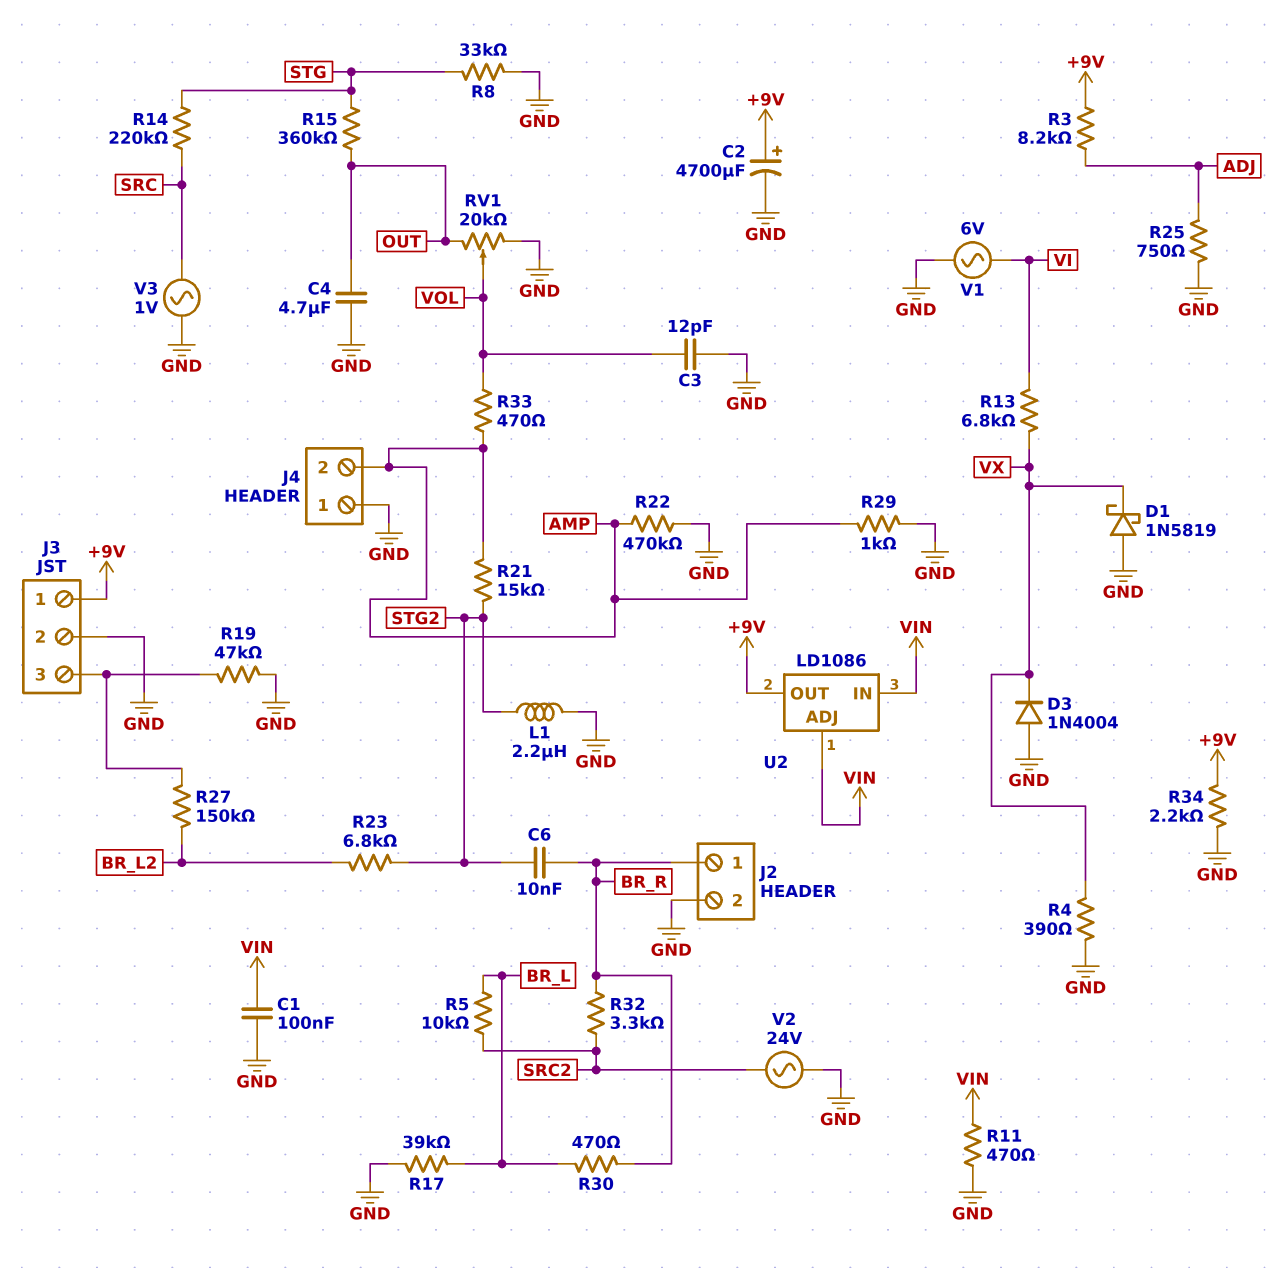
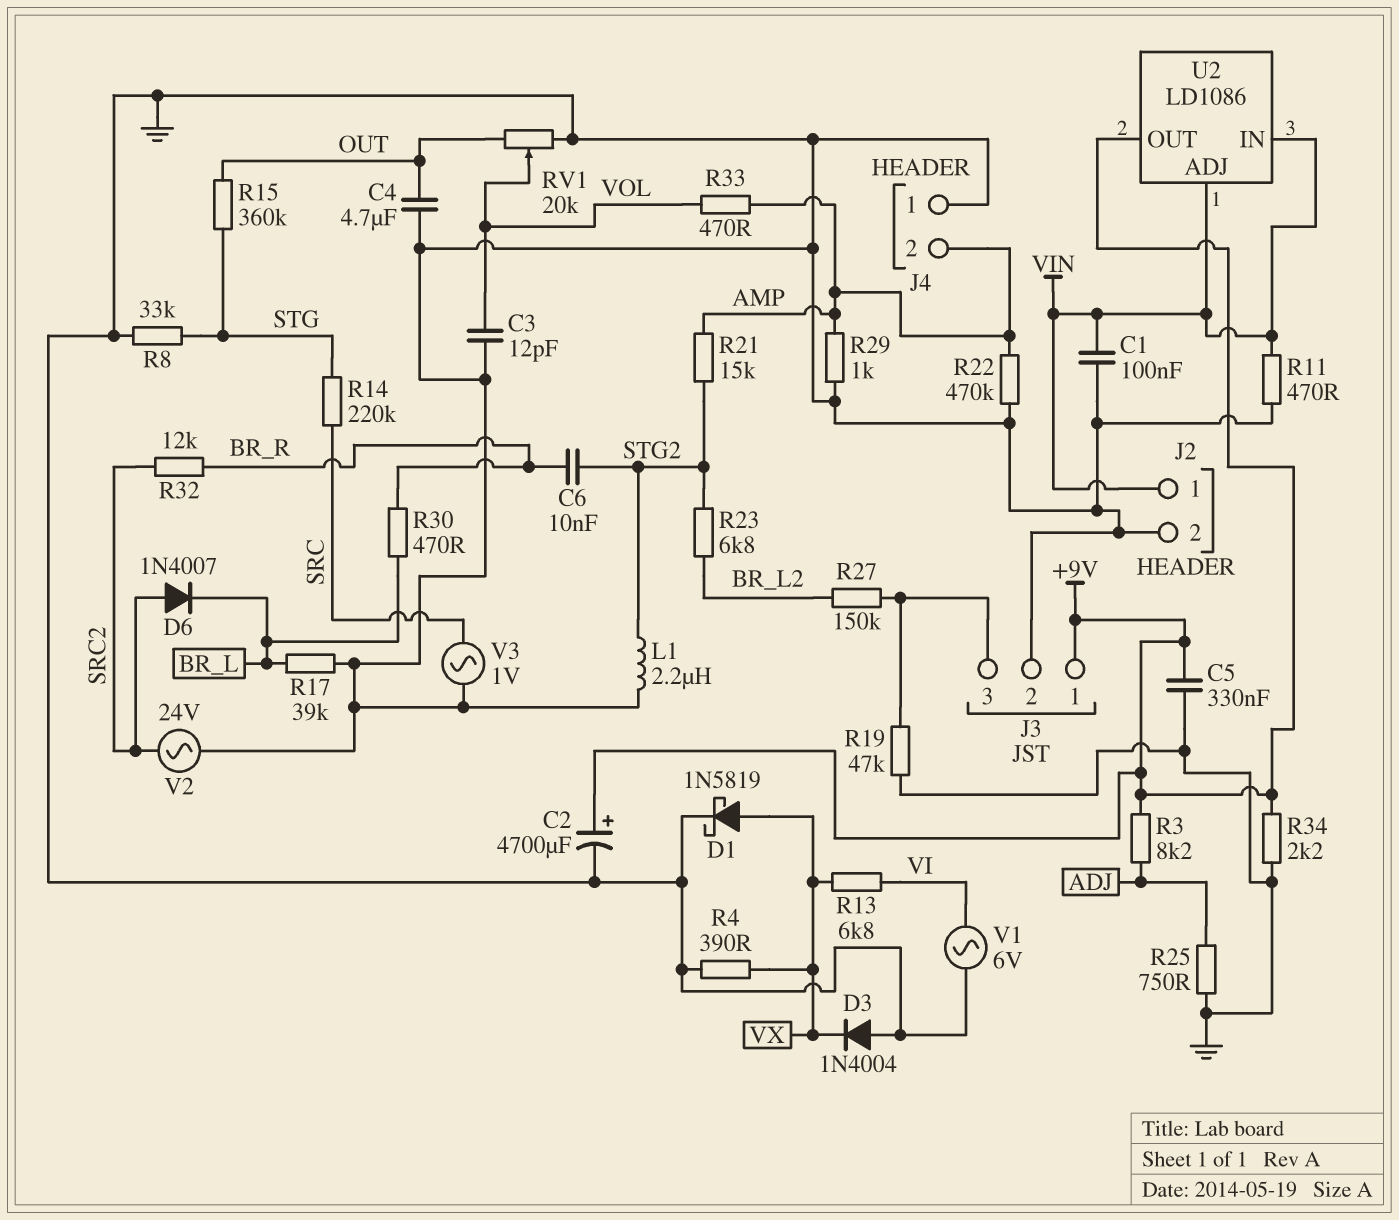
C5: none -> 330nF (+9V, GND)
D1: schottky 1N5819 (A GND, K VX) -> schottky 1N5819 (A VX, K GND)
D6: none -> diode 1N4007 (A SRC2, K BR_L)
J2 pin 1: BR_R -> VIN
R5: 10k (BR_L, SRC2) -> none
R32: 3.3k (BR_R, SRC2) -> 12k (BR_R, SRC2)

